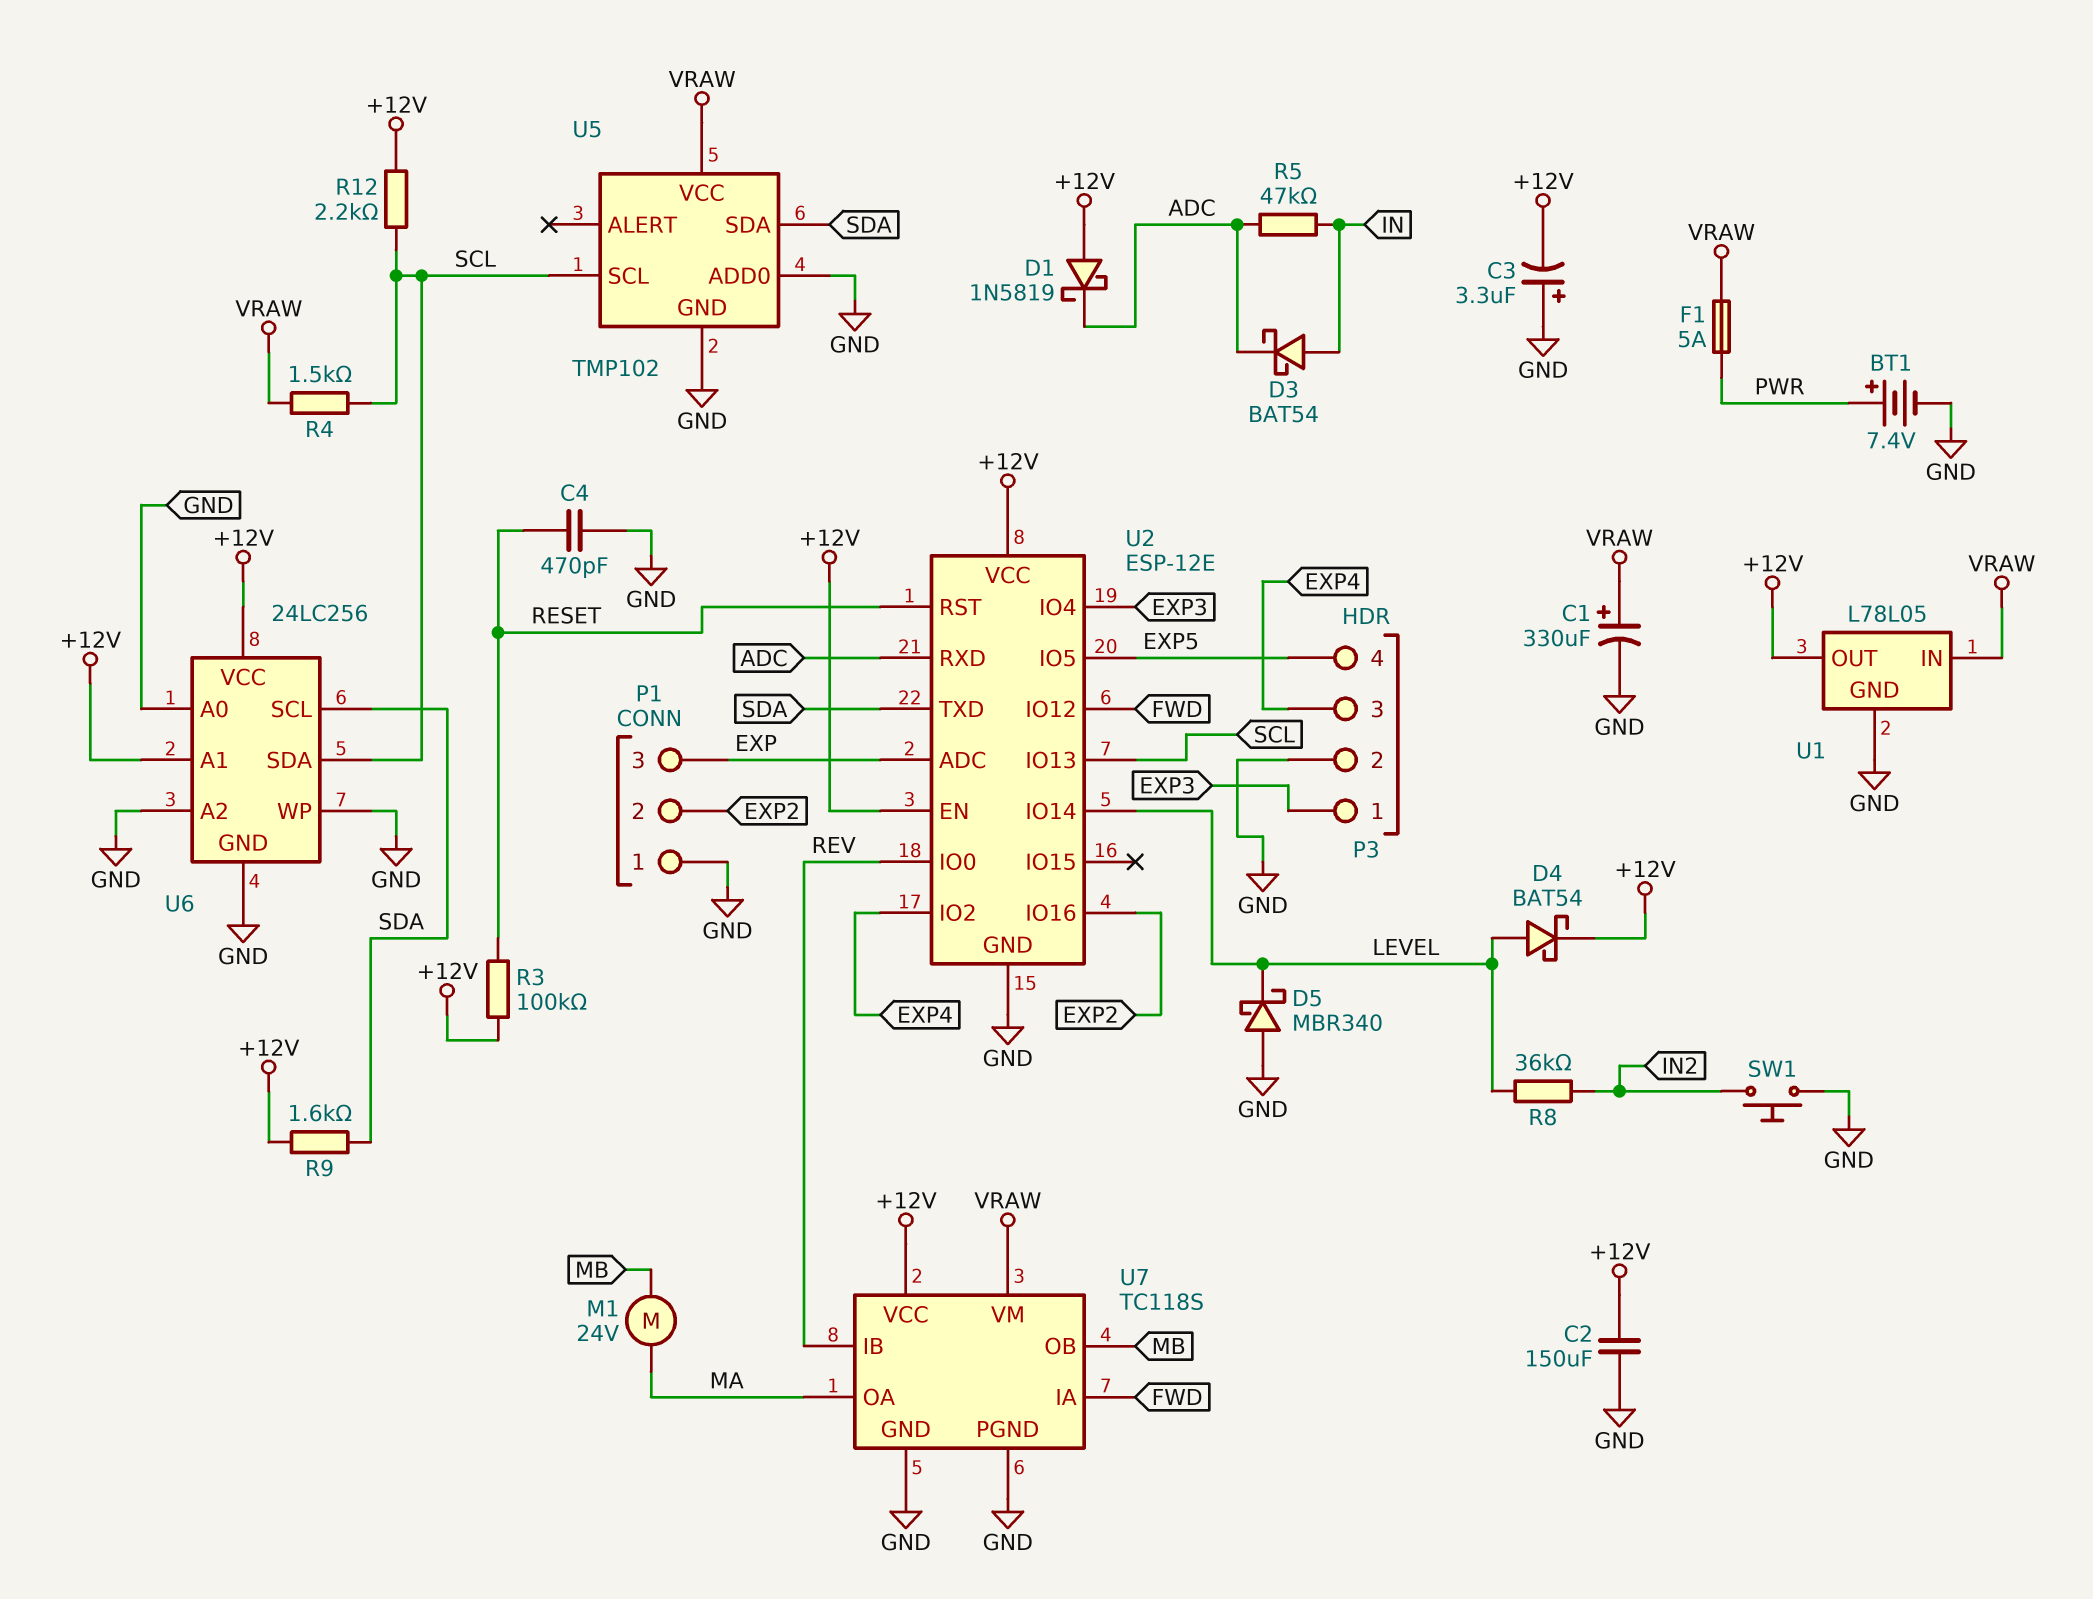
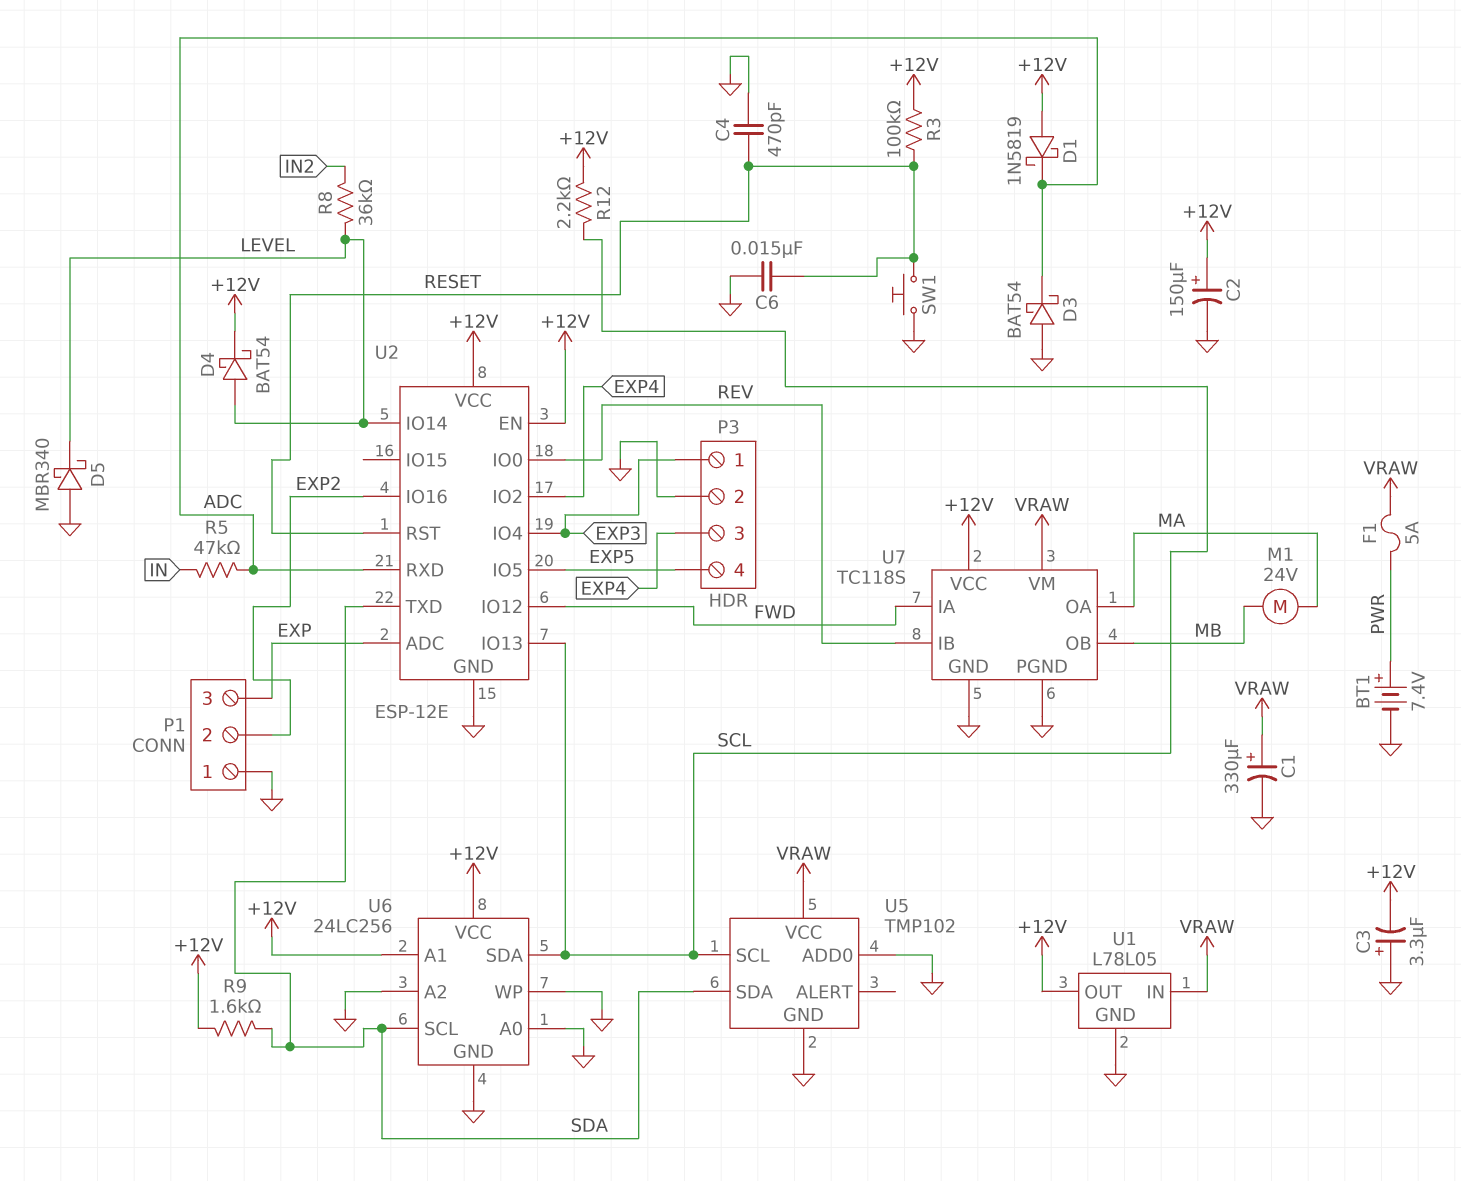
C2: 150uF (+12V, GND) -> 150uF (plus +12V, minus GND)
C6: none -> 15nF (GND, RESET)
D3: schottky BAT54 (A IN, K ADC) -> schottky BAT54 (A GND, K ADC)
R4: 1.5k (SCL, VRAW) -> none
SW1: button (GND, IN2) -> button (GND, RESET)

